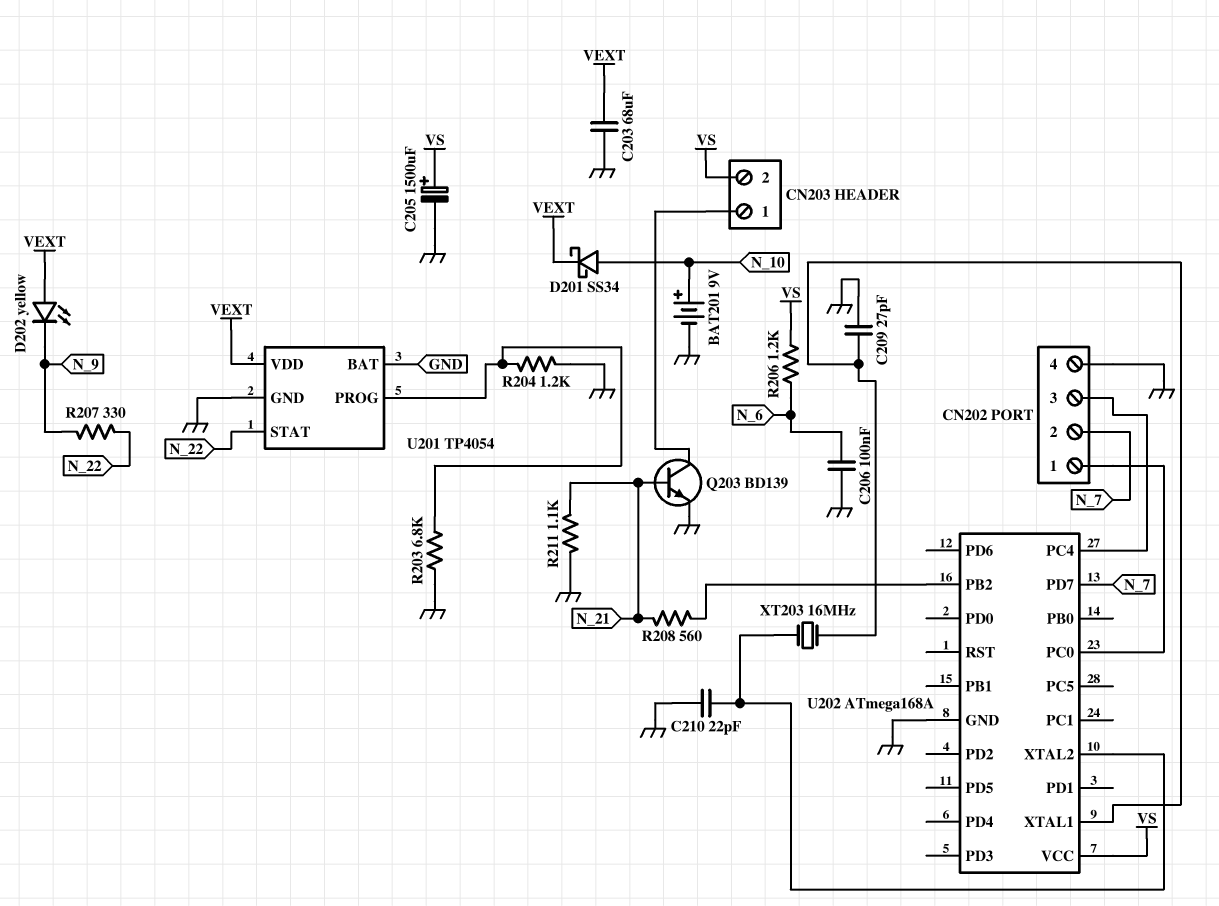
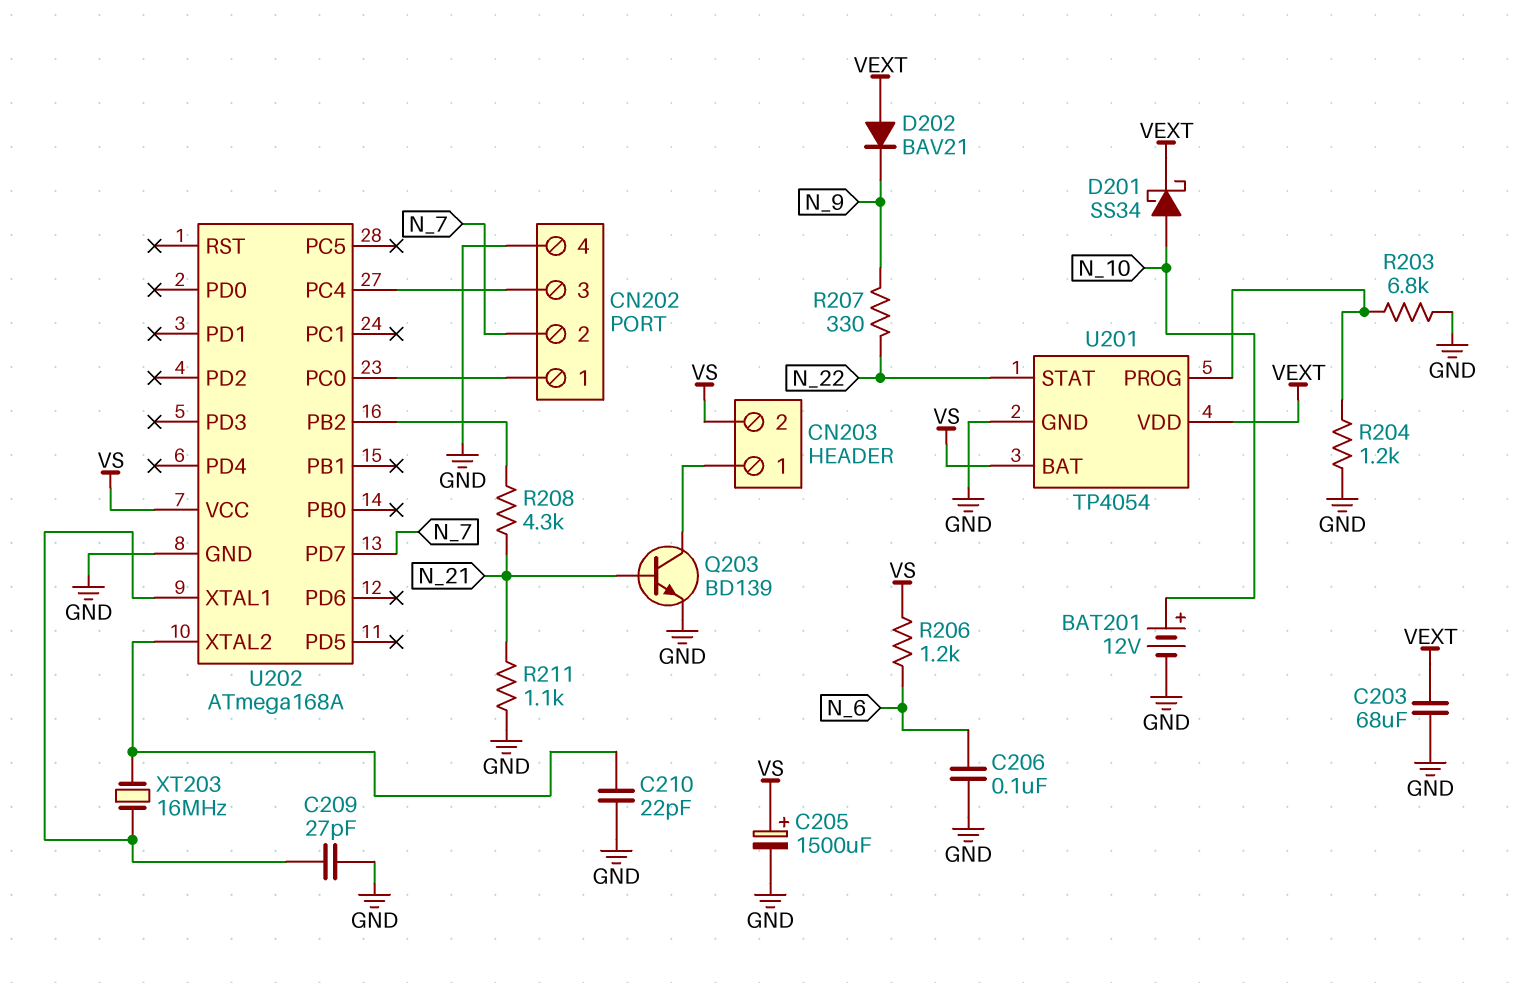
BAT201: 9V (plus N_10, minus GND) -> 12V (plus N_10, minus GND)
D202: LED yellow (A VEXT, K N_9) -> diode BAV21 (A VEXT, K N_9)
R208: 560 (N_21, U202/PB2) -> 4.3k (N_21, U202/PB2)
U201 pin BAT: GND -> VS

